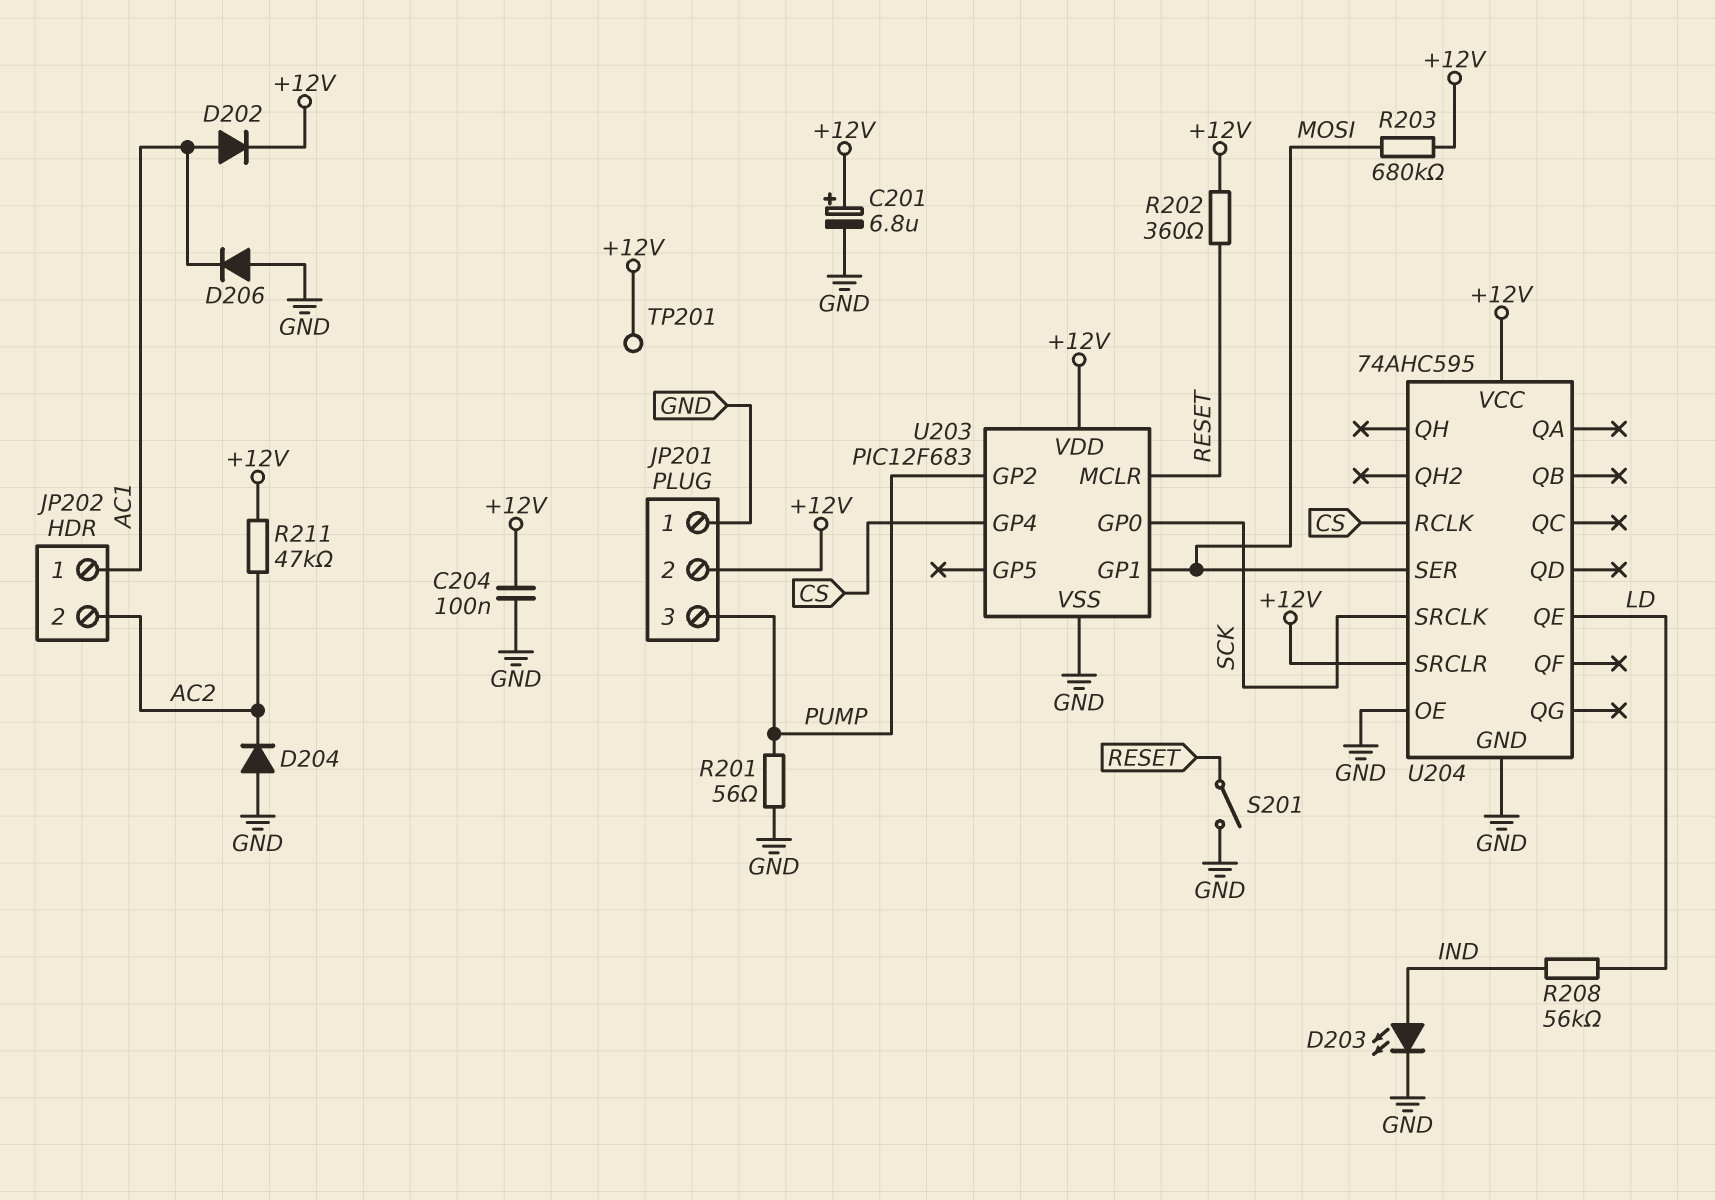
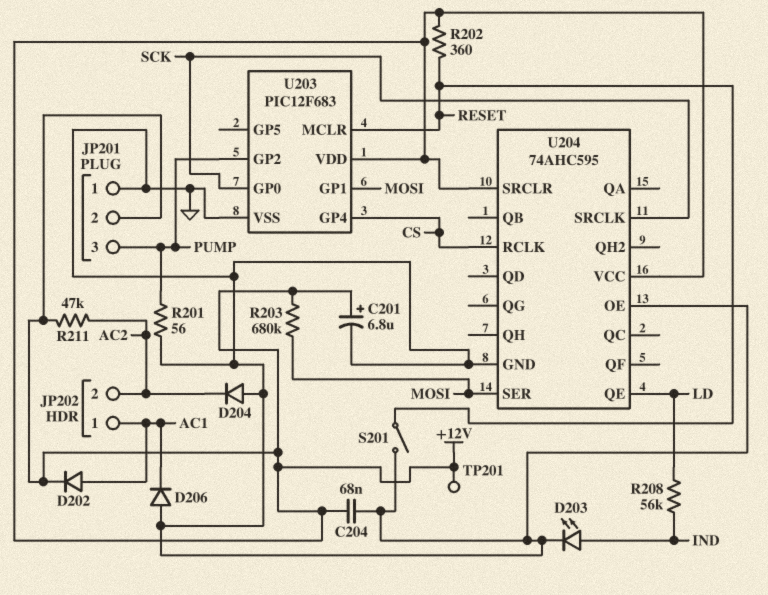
C204: 100nF (+12V, GND) -> 68nF (+12V, GND)

